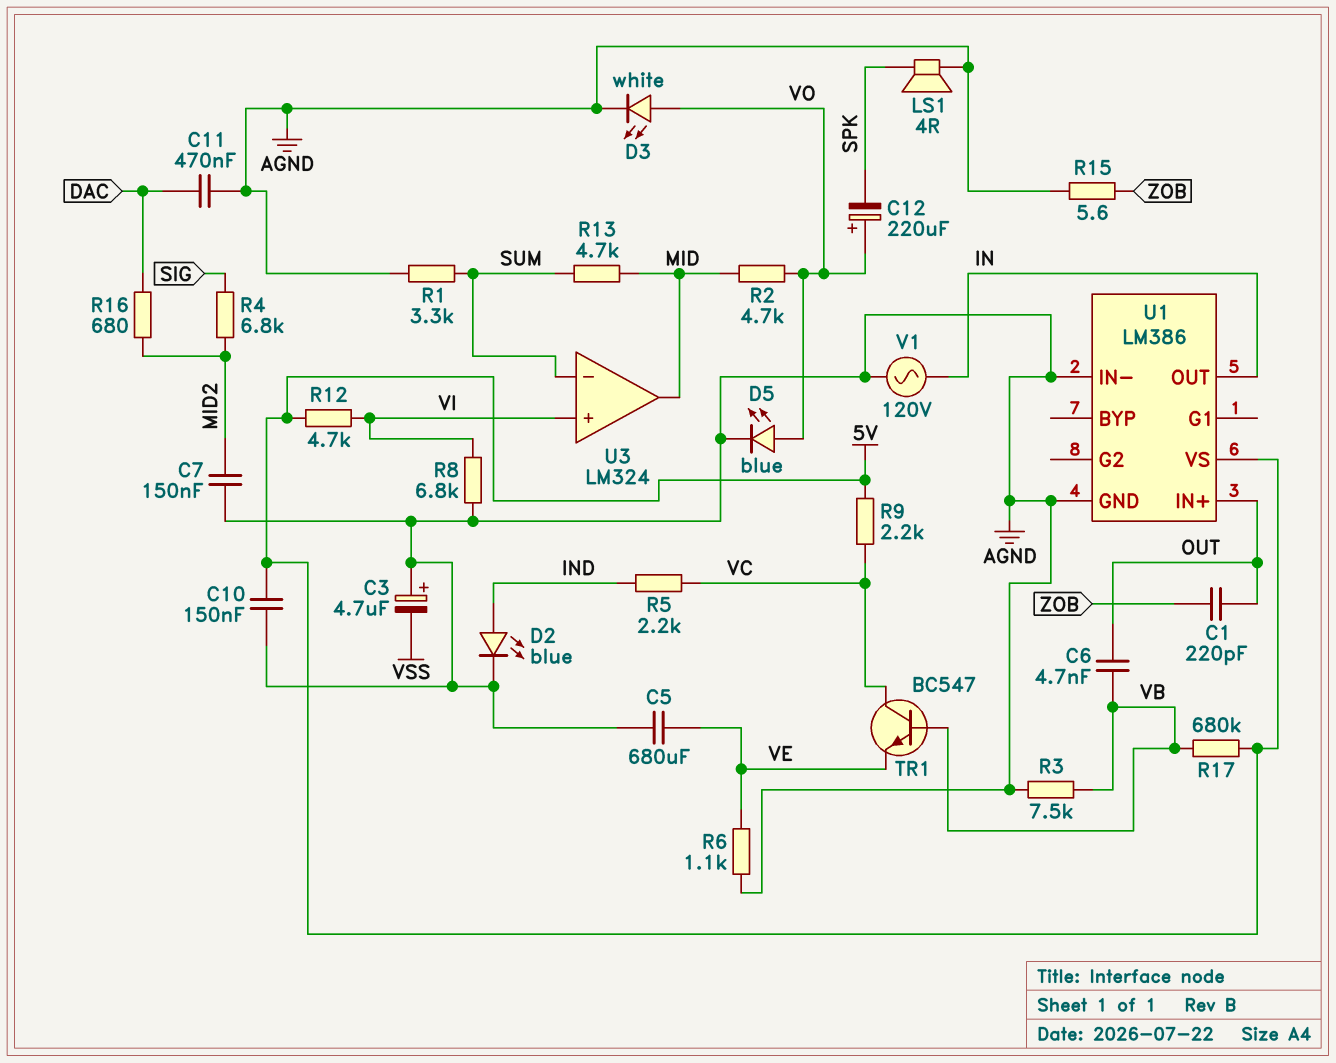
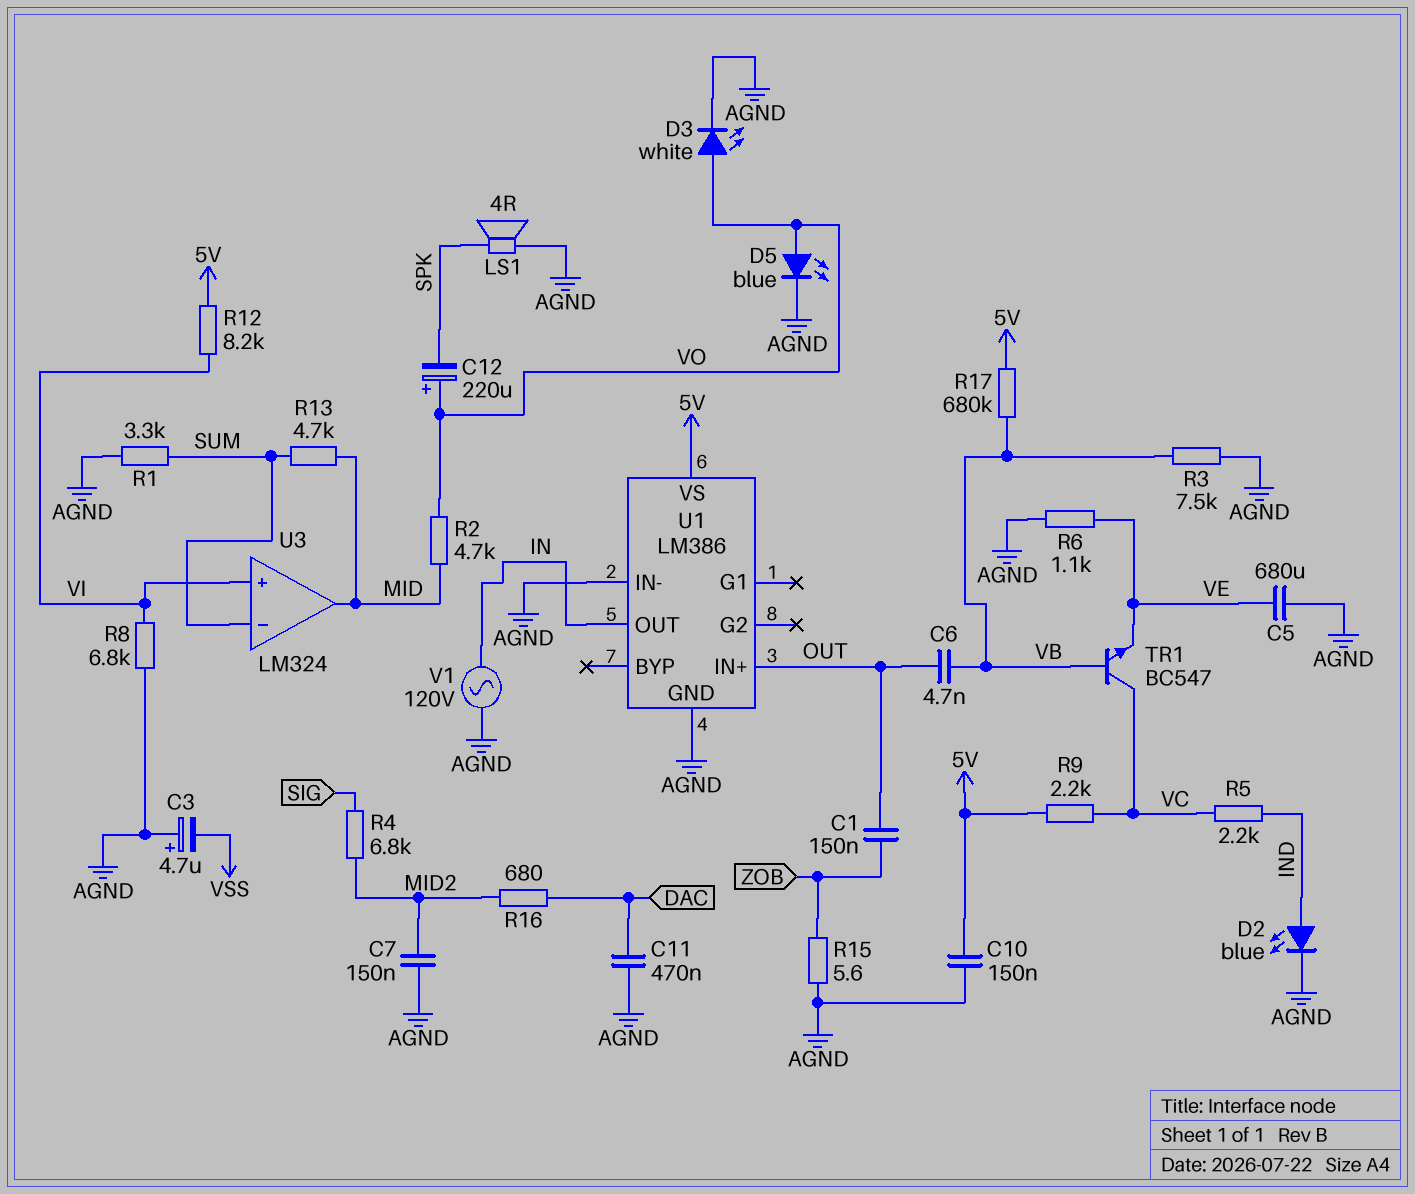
C1: 220pF (OUT, ZOB) -> 150nF (OUT, ZOB)
R12: 4.7k (5V, VI) -> 8.2k (5V, VI)

